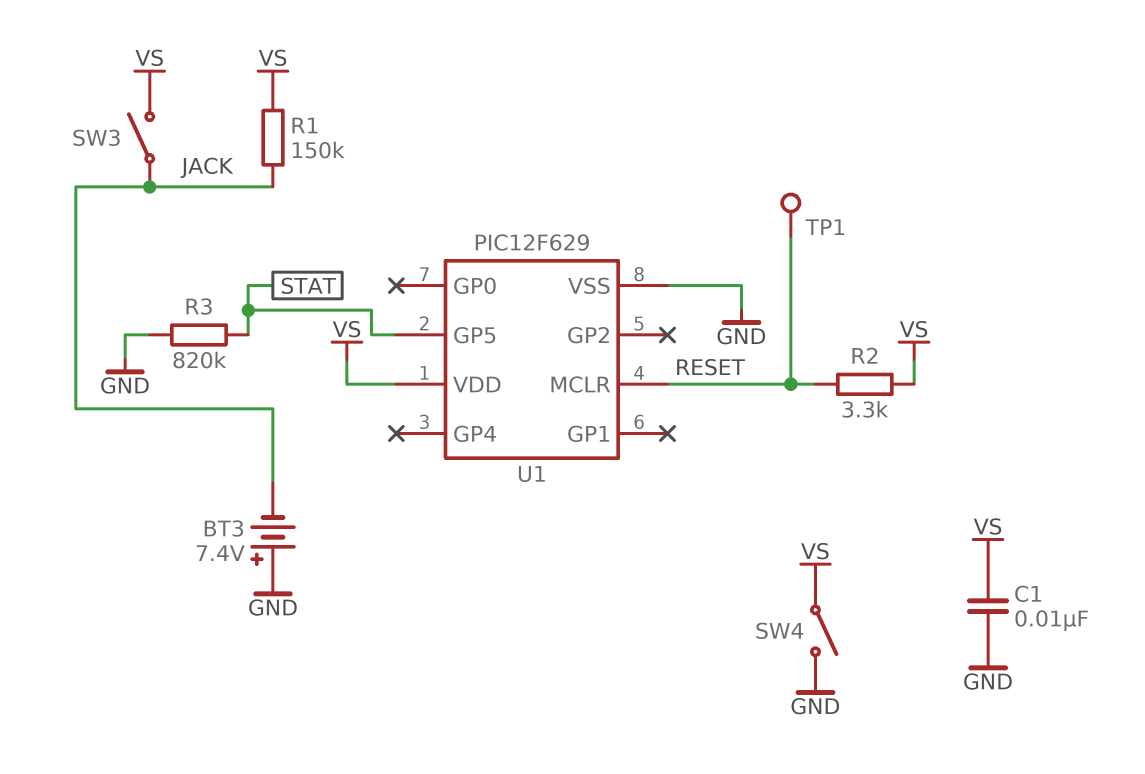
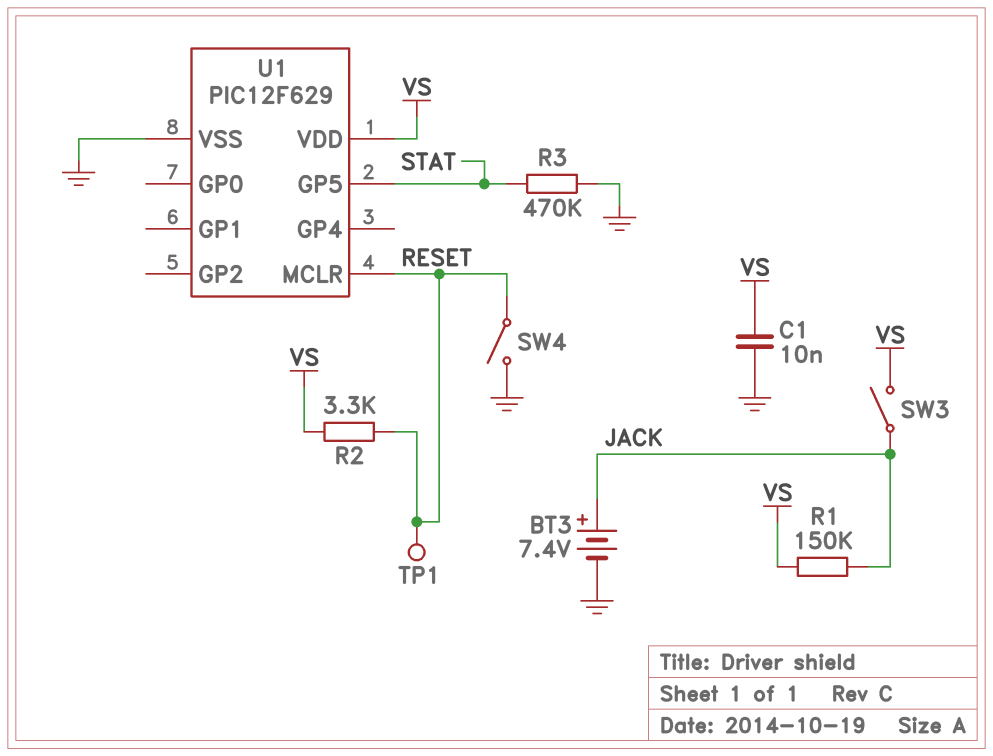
BT3: 7.4V (plus GND, minus JACK) -> 7.4V (plus JACK, minus GND)
R3: 820k (GND, STAT) -> 470k (GND, STAT)
SW4: switch (GND, VS) -> switch (GND, RESET)

